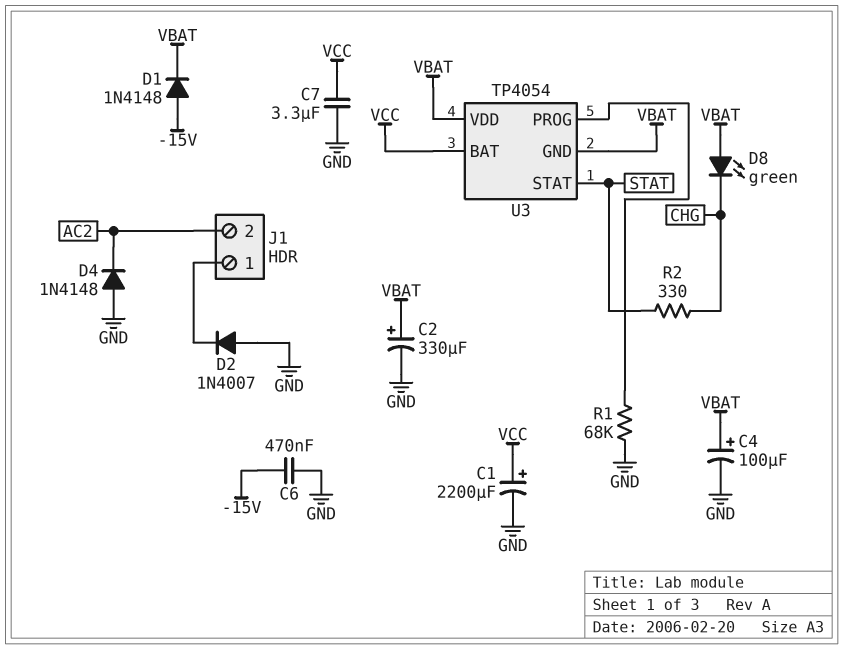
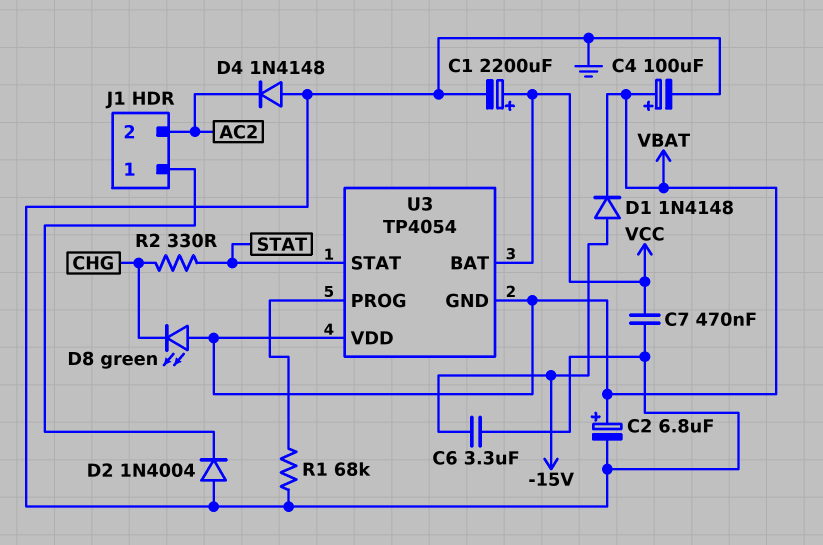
C2: 330uF (plus VBAT, minus GND) -> 6.8uF (plus VBAT, minus GND)
C6: 470nF (-15V, GND) -> 3.3uF (-15V, GND)
C7: 3.3uF (GND, VCC) -> 470nF (GND, VCC)
D2: diode 1N4007 (A GND, K J1/1) -> diode 1N4004 (A GND, K J1/1)

